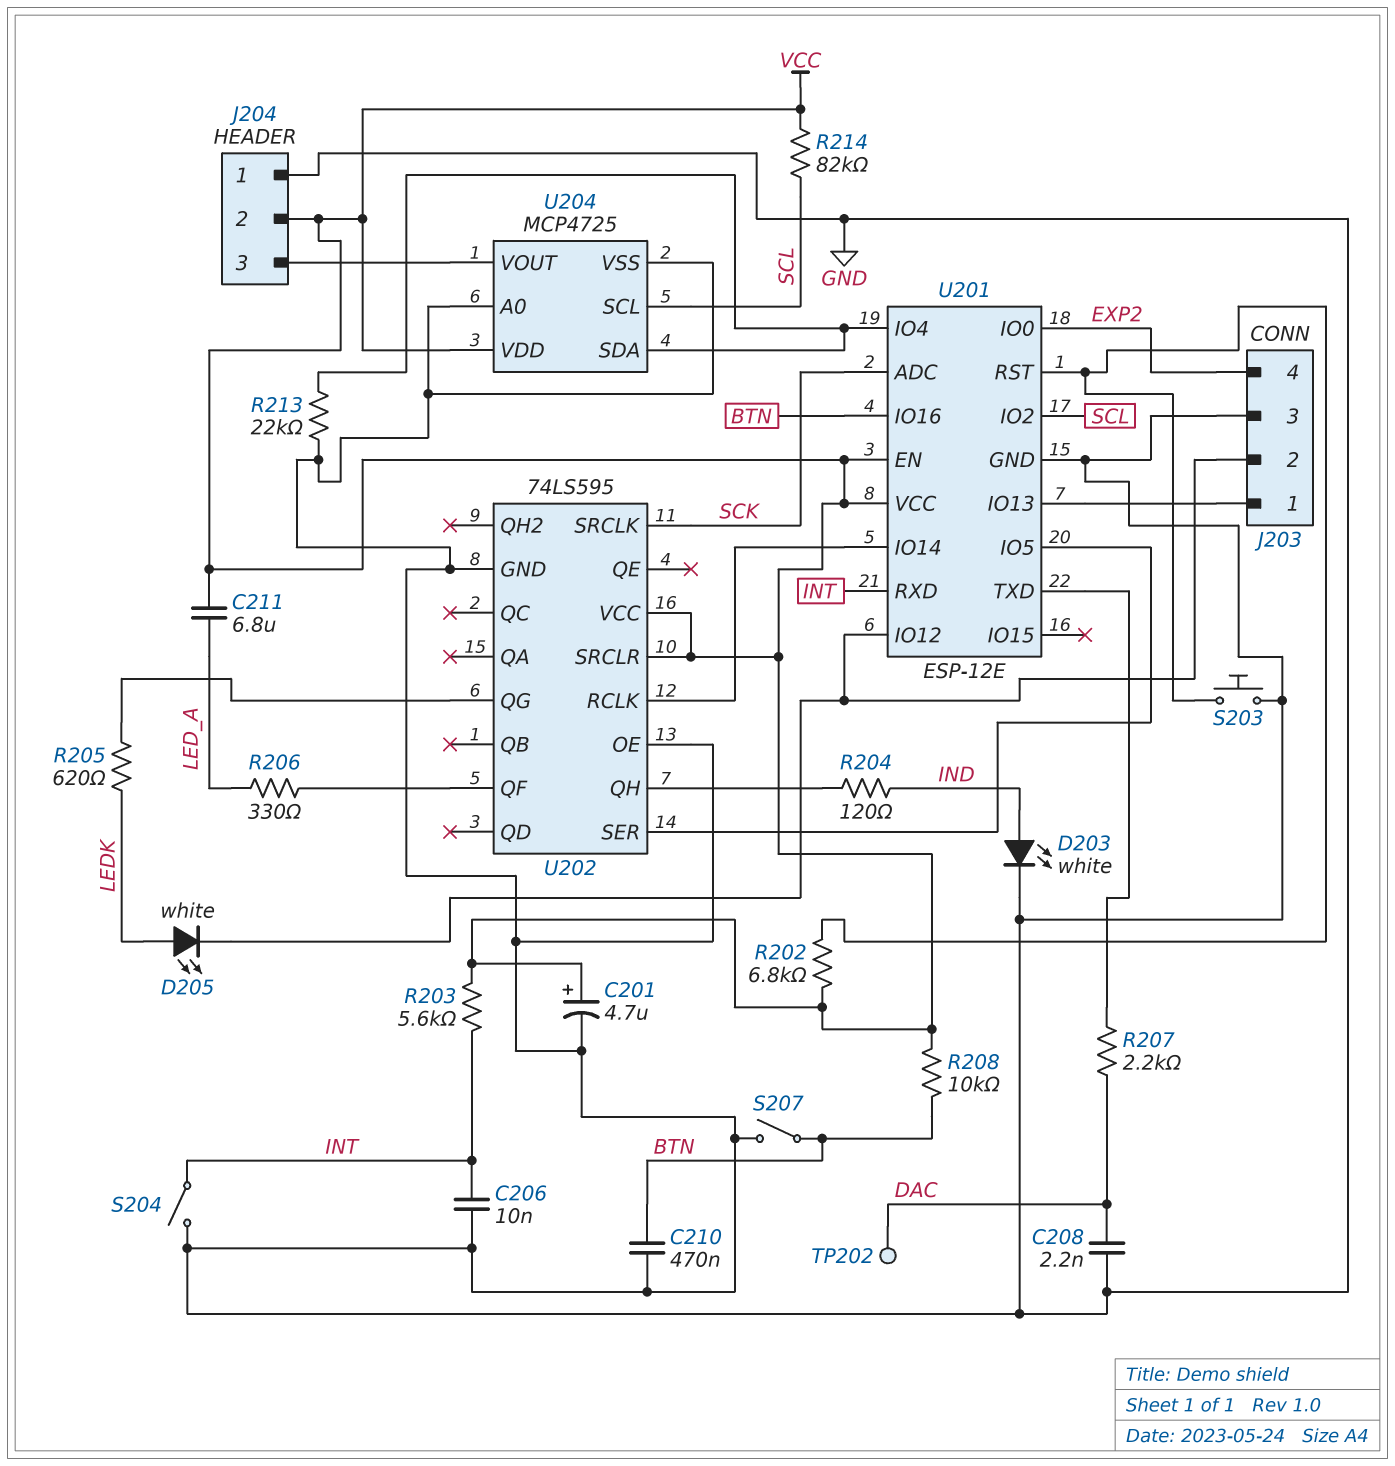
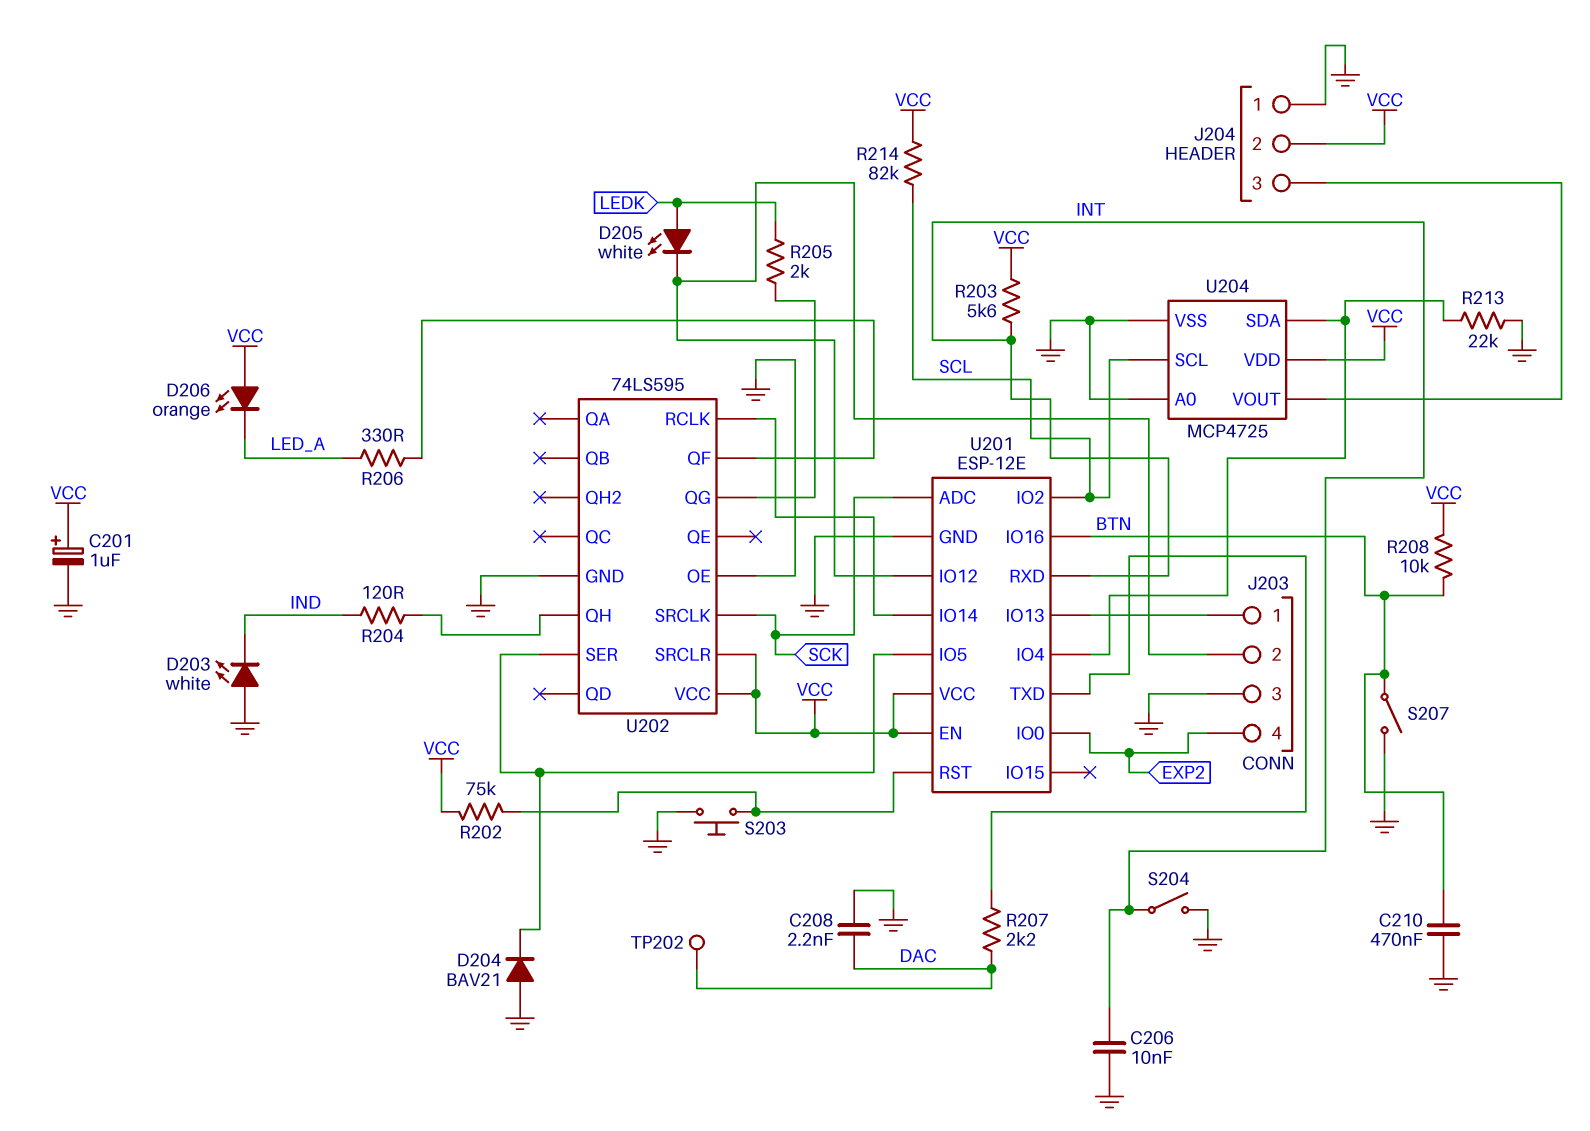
C201: 4.7uF (plus VCC, minus GND) -> 1uF (plus VCC, minus GND)
C211: 6.8uF (LED_A, VCC) -> none
D203: LED white (A IND, K GND) -> LED white (A GND, K IND)
D204: none -> diode BAV21 (A GND, K U201/IO5)
D206: none -> LED orange (A VCC, K LED_A)
R202: 6.8k (U201/RST, VCC) -> 75k (U201/RST, VCC)
R205: 620 (LEDK, U202/QG) -> 2k (LEDK, U202/QG)

